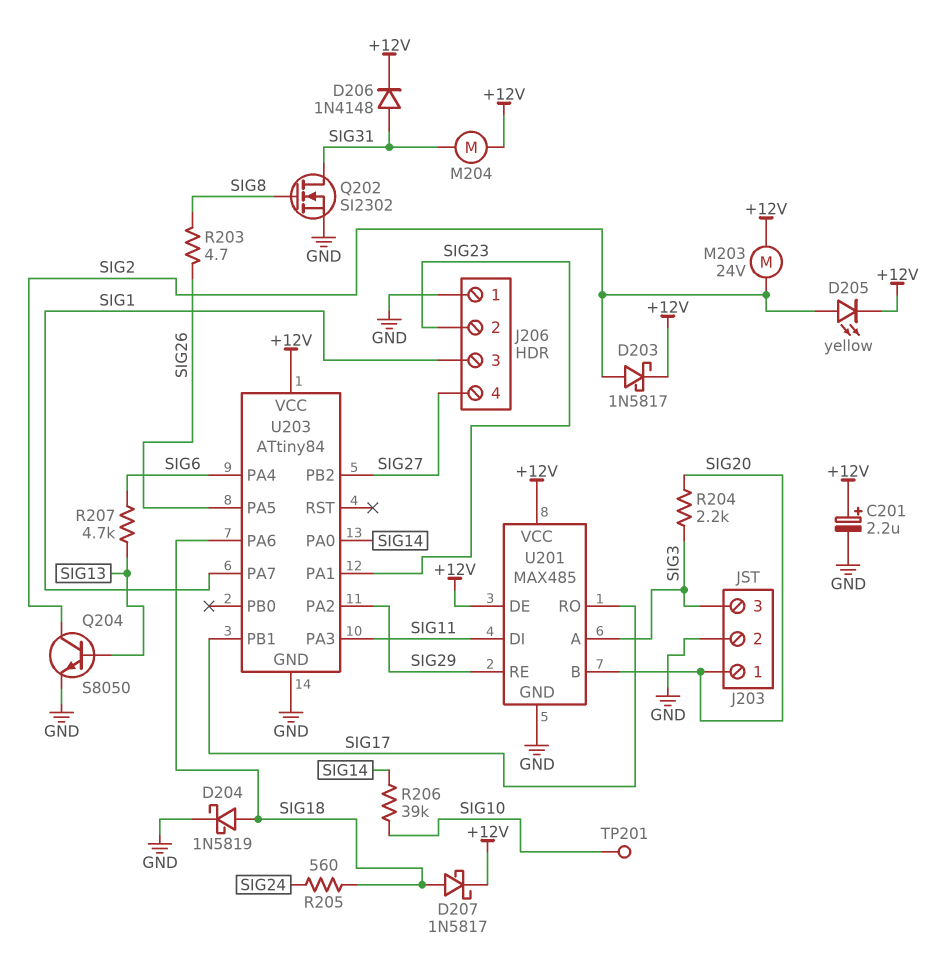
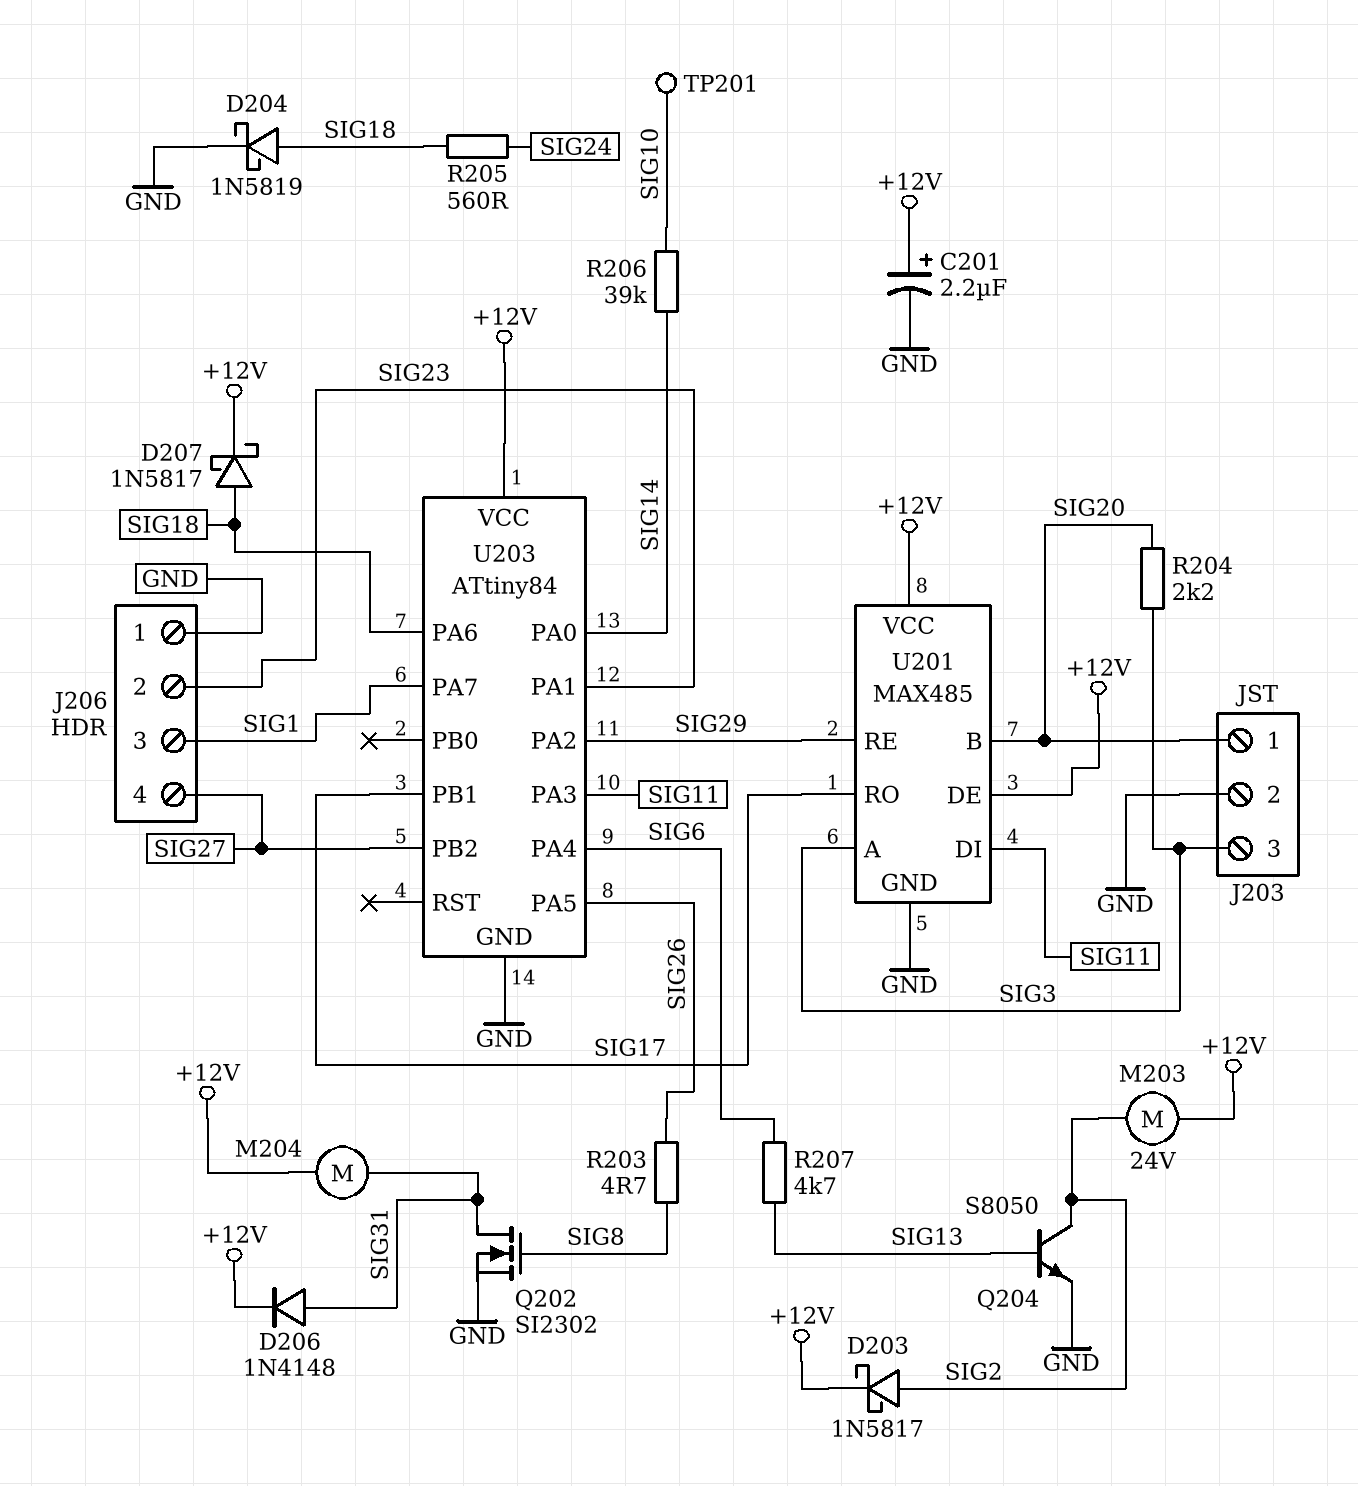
D205: LED yellow (A SIG2, K +12V) -> none

